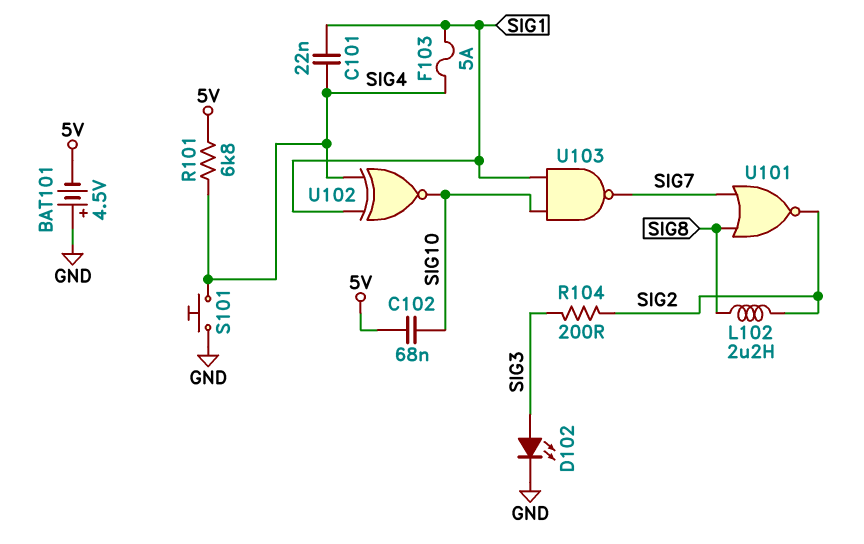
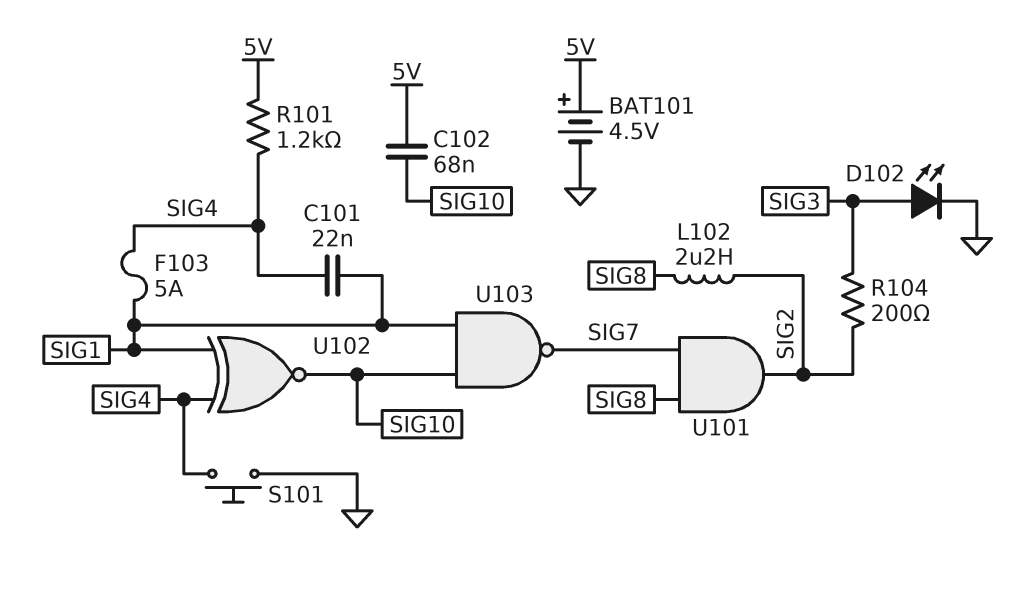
BAT101: 4.5V (plus GND, minus 5V) -> 4.5V (plus 5V, minus GND)
R101: 6.8k (5V, SIG4) -> 1.2k (5V, SIG4)
U101: NOR (in SIG7, in SIG8, out SIG2) -> AND (in SIG7, in SIG8, out SIG2)

